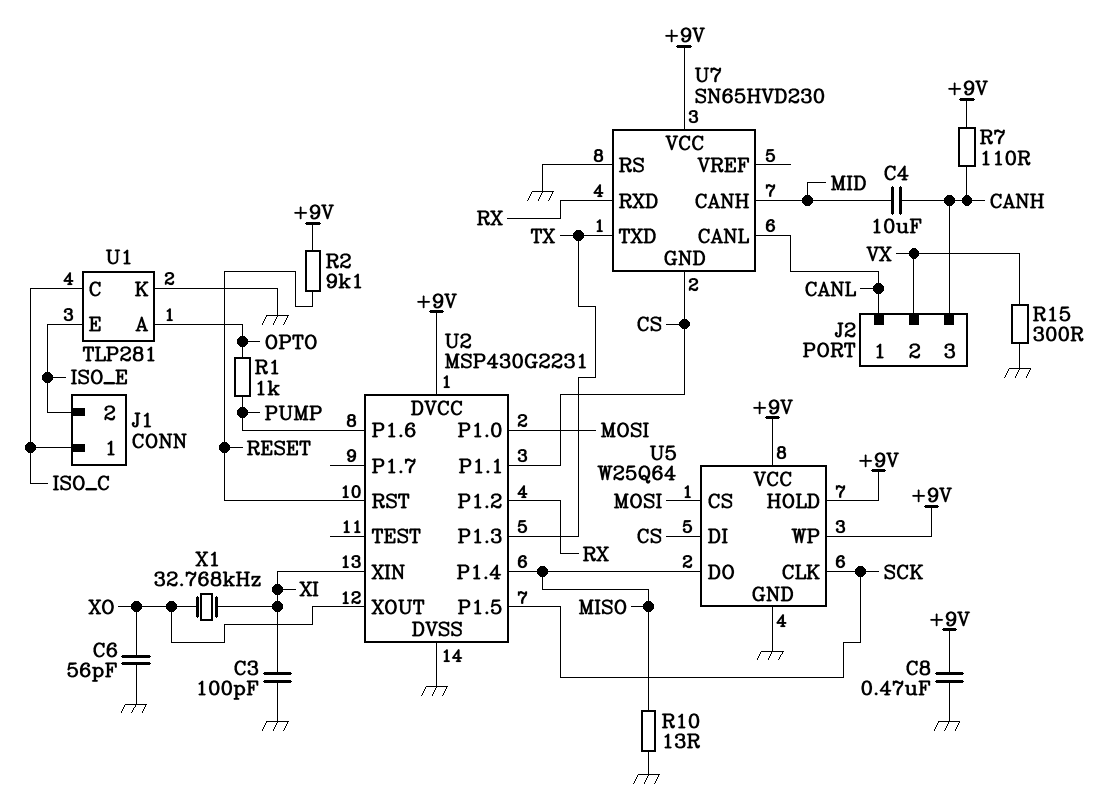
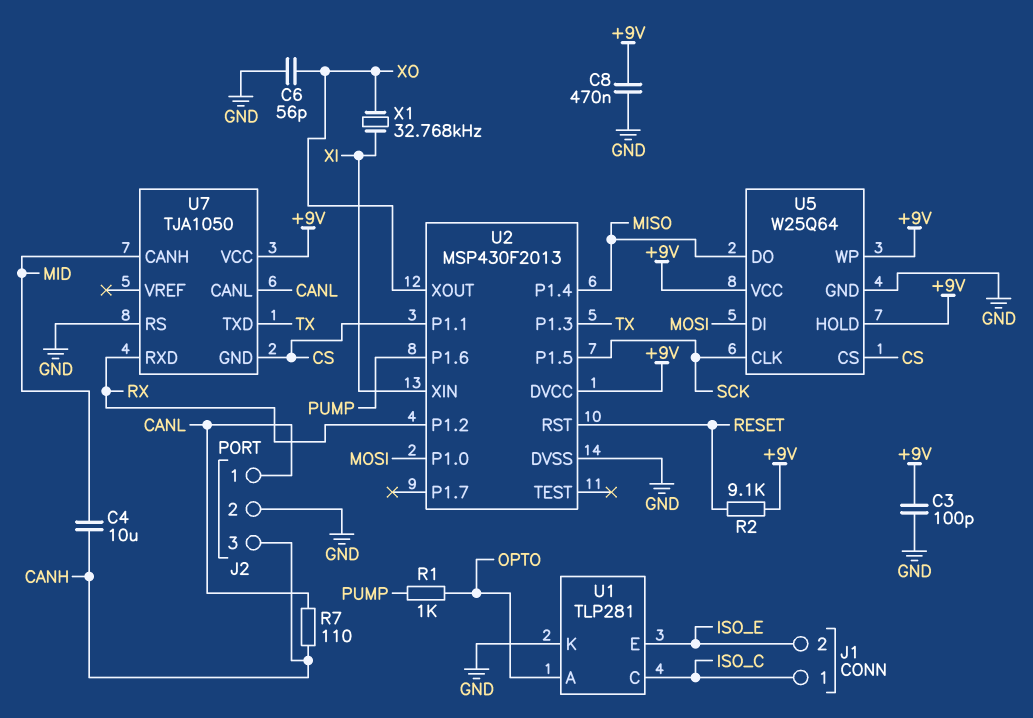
C3: 100pF (GND, XI) -> 100pF (+9V, GND)
J2 pin 2: VX -> GND
R7: 110 (+9V, CANH) -> 110 (CANH, CANL)
R10: 13 (GND, MISO) -> none
R15: 300 (GND, VX) -> none
U2: MSP430G2231 -> MSP430F2013
U5 pin CS: MOSI -> CS
U5 pin DI: CS -> MOSI
U7: SN65HVD230 -> TJA1050

